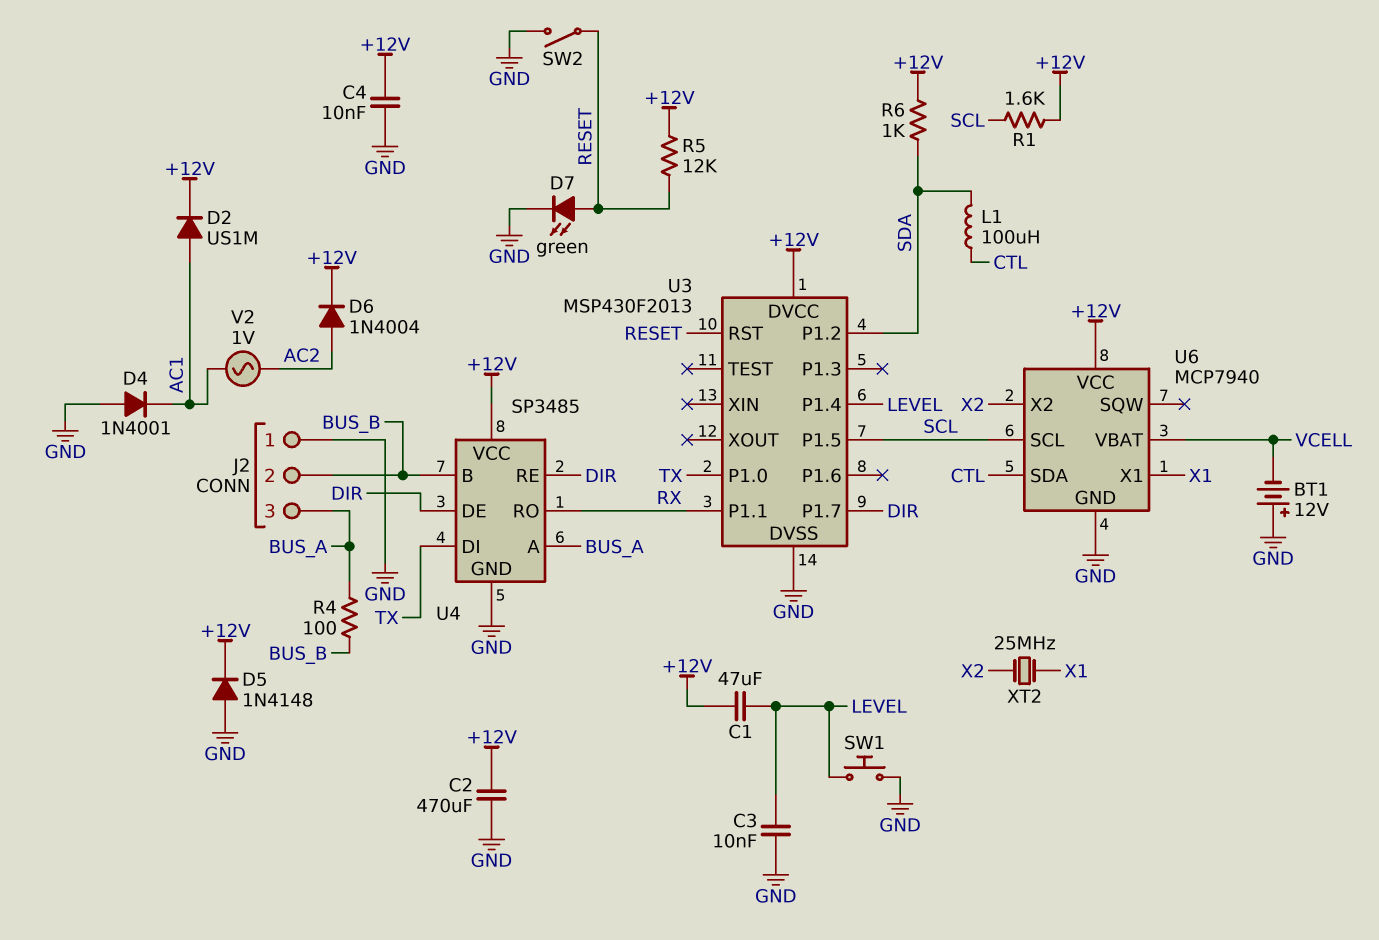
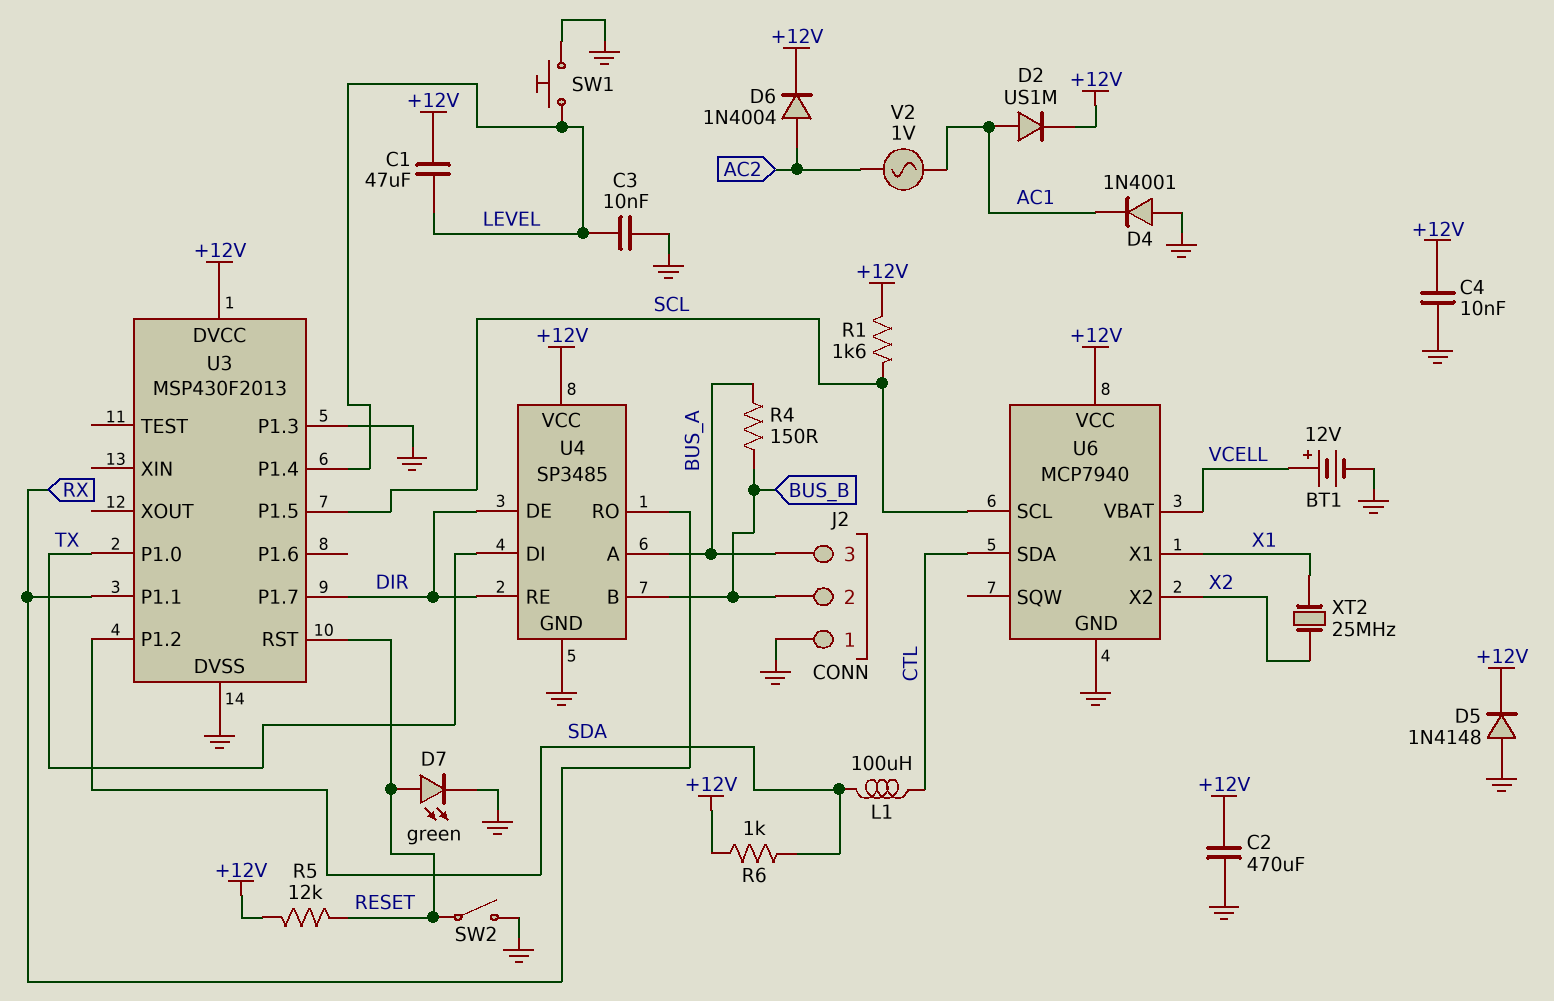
BT1: 12V (plus GND, minus VCELL) -> 12V (plus VCELL, minus GND)
R4: 100 (BUS_A, BUS_B) -> 150 (BUS_A, BUS_B)
U3 pin P1.3: none -> GND

